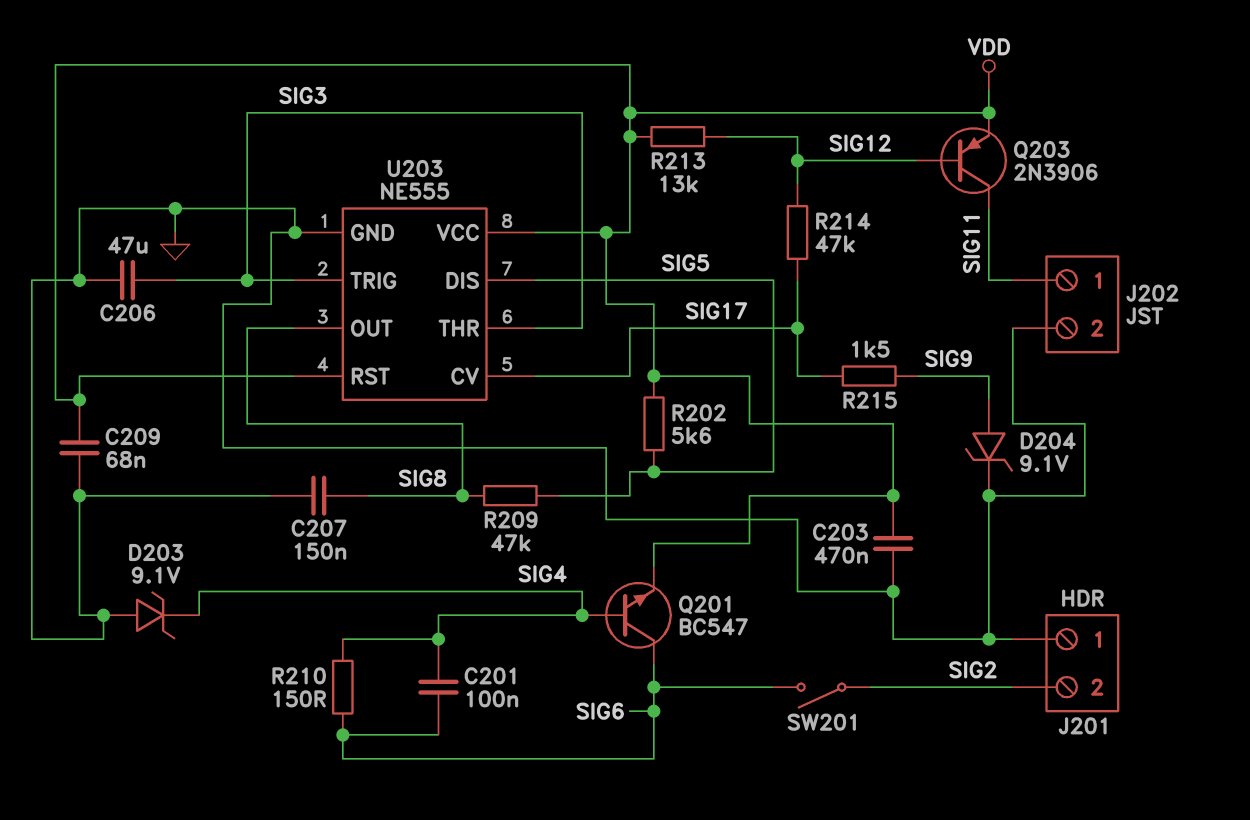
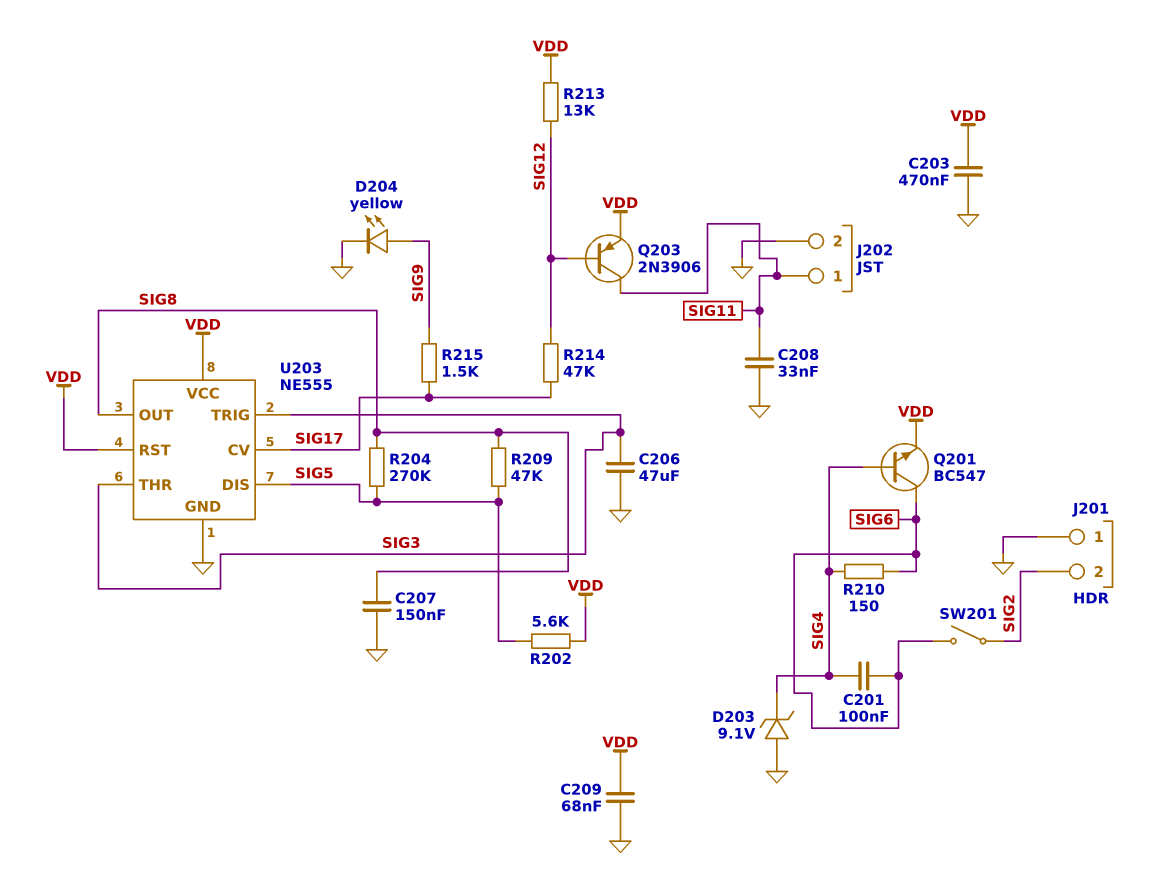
C208: none -> 33nF (GND, SIG11)
D204: zener 9.1V (A SIG9, K GND) -> LED yellow (A SIG9, K GND)
R204: none -> 270k (SIG5, SIG8)

